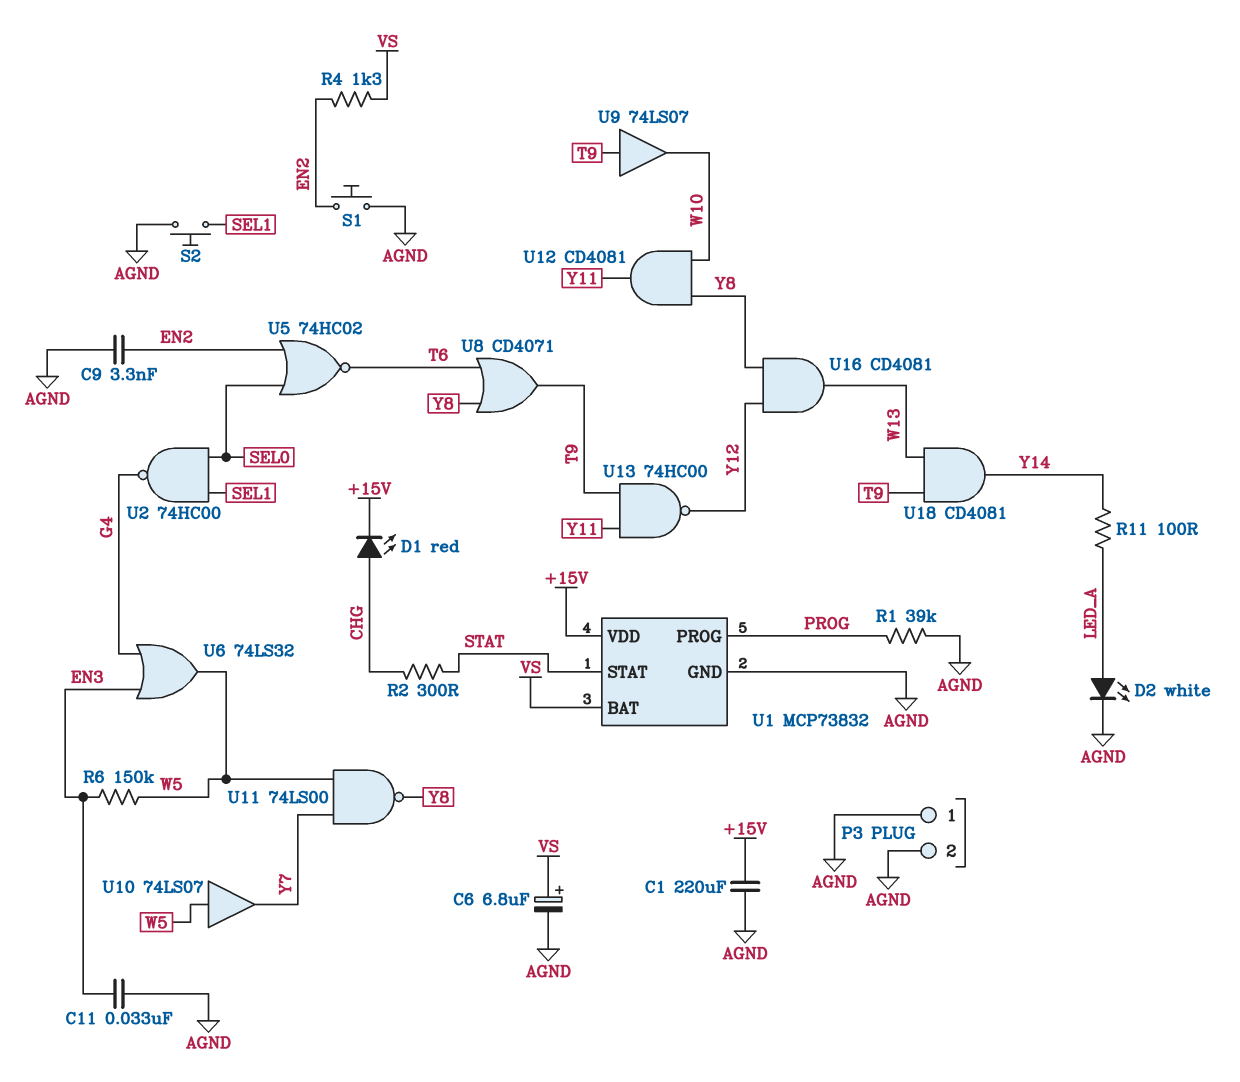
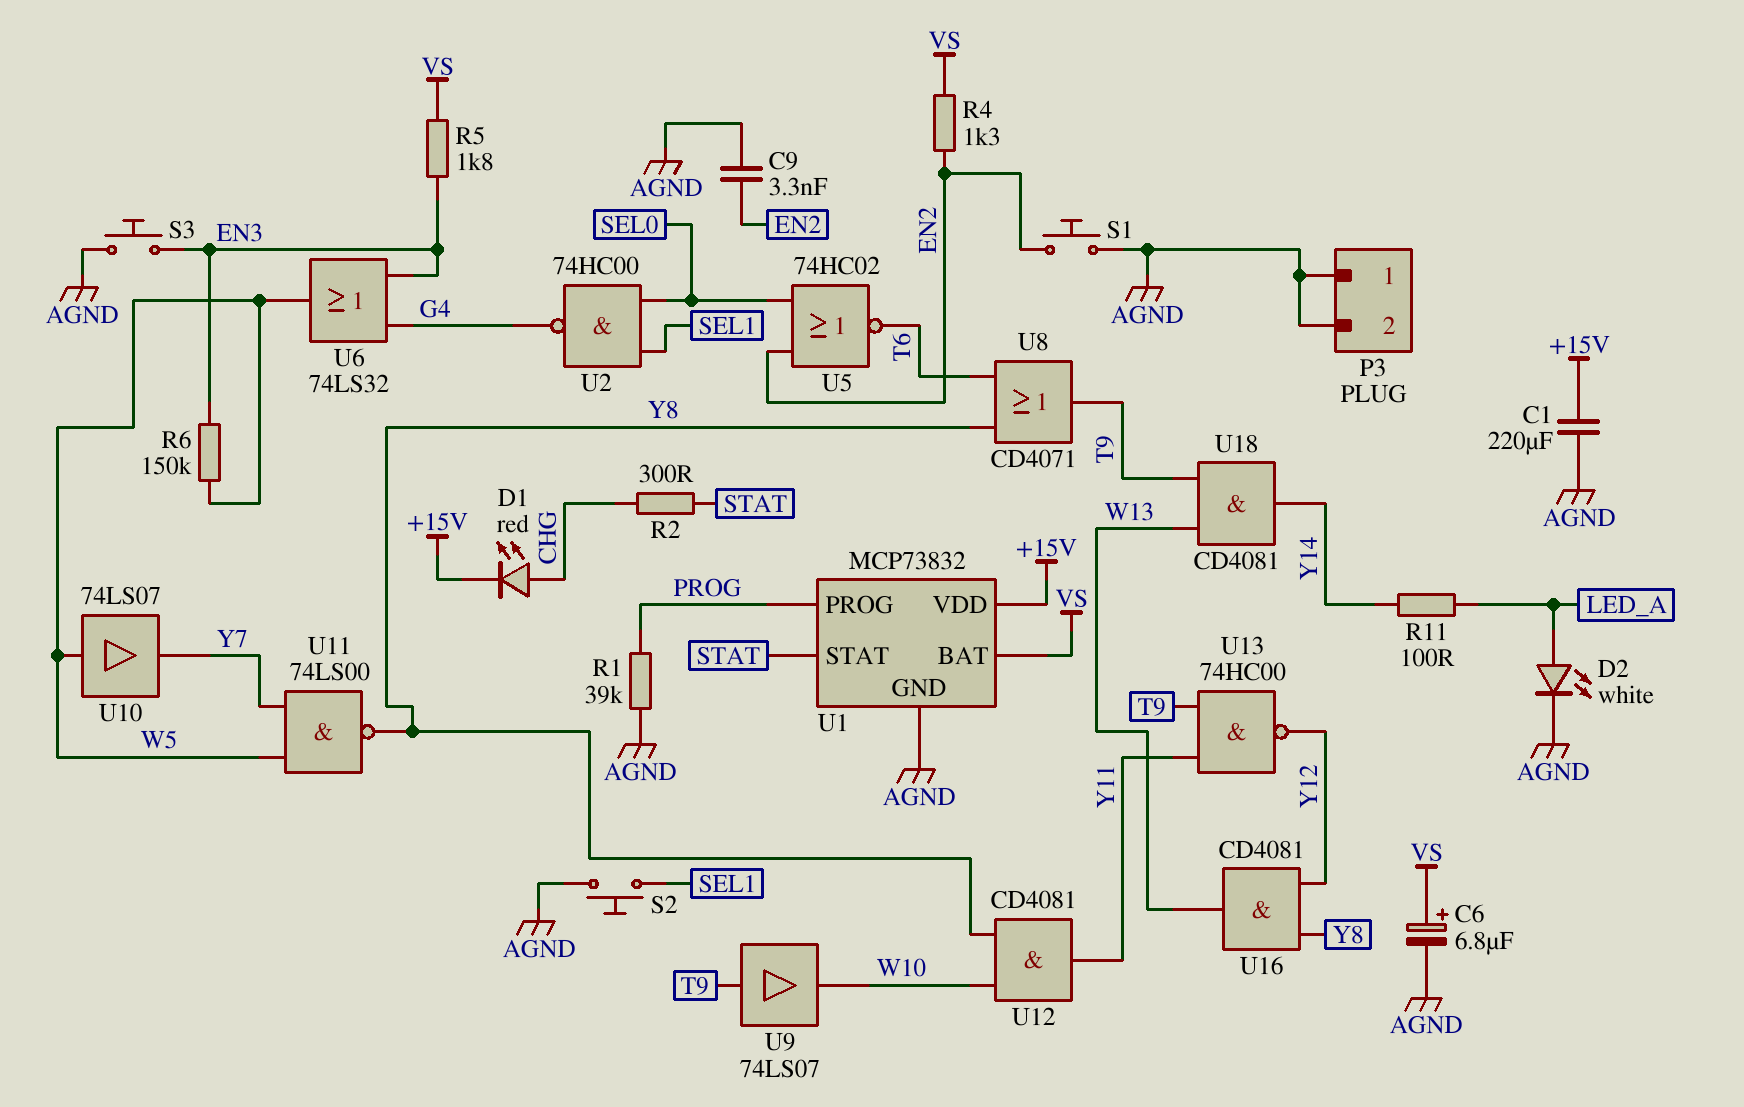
C11: 33nF (AGND, EN3) -> none
R5: none -> 1.8k (EN3, VS)
S3: none -> button (AGND, EN3)

